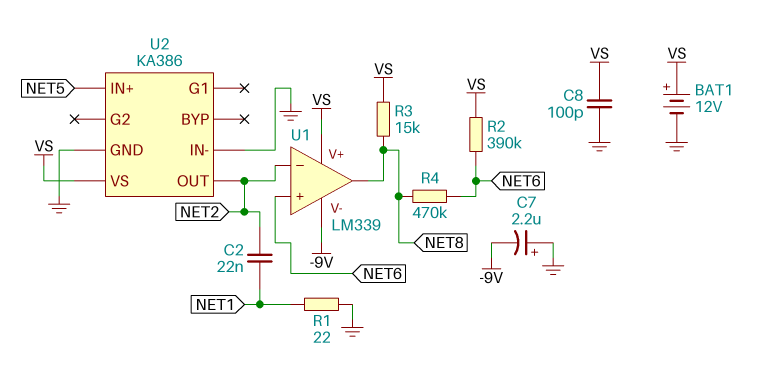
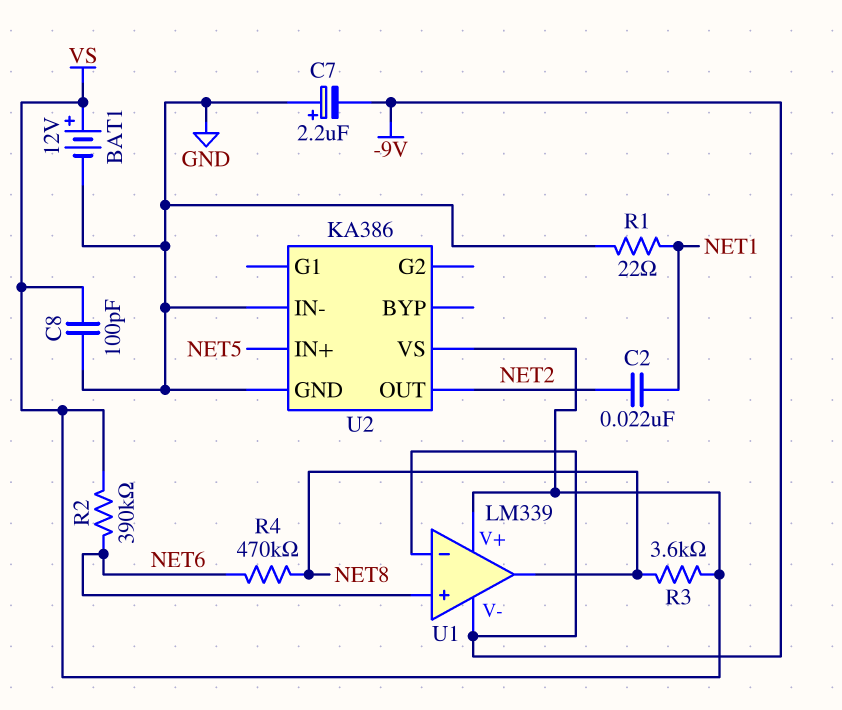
R3: 15k (NET8, VS) -> 3.6k (NET8, VS)
U1 pin in-: NET2 -> -9V

